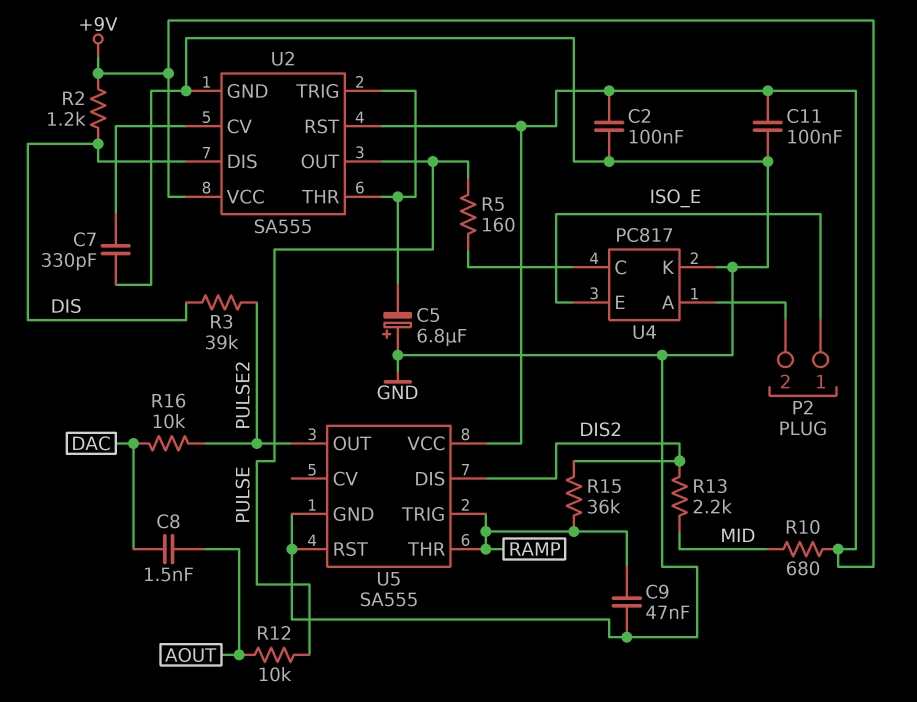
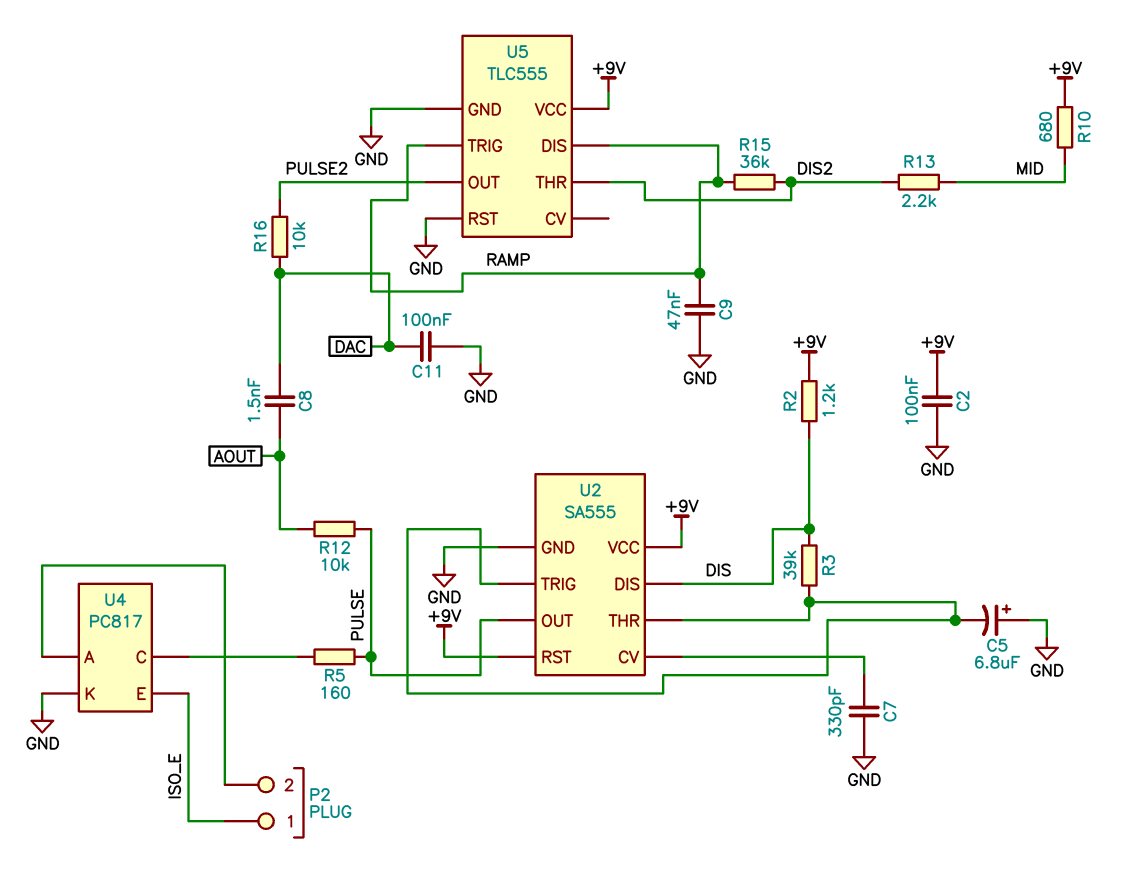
C11: 100nF (+9V, GND) -> 100nF (DAC, GND)
R3: 39k (DIS, PULSE2) -> 39k (DIS, U2/THR)
U5: SA555 -> TLC555
U5 pin DIS: DIS2 -> RAMP
U5 pin THR: RAMP -> DIS2

